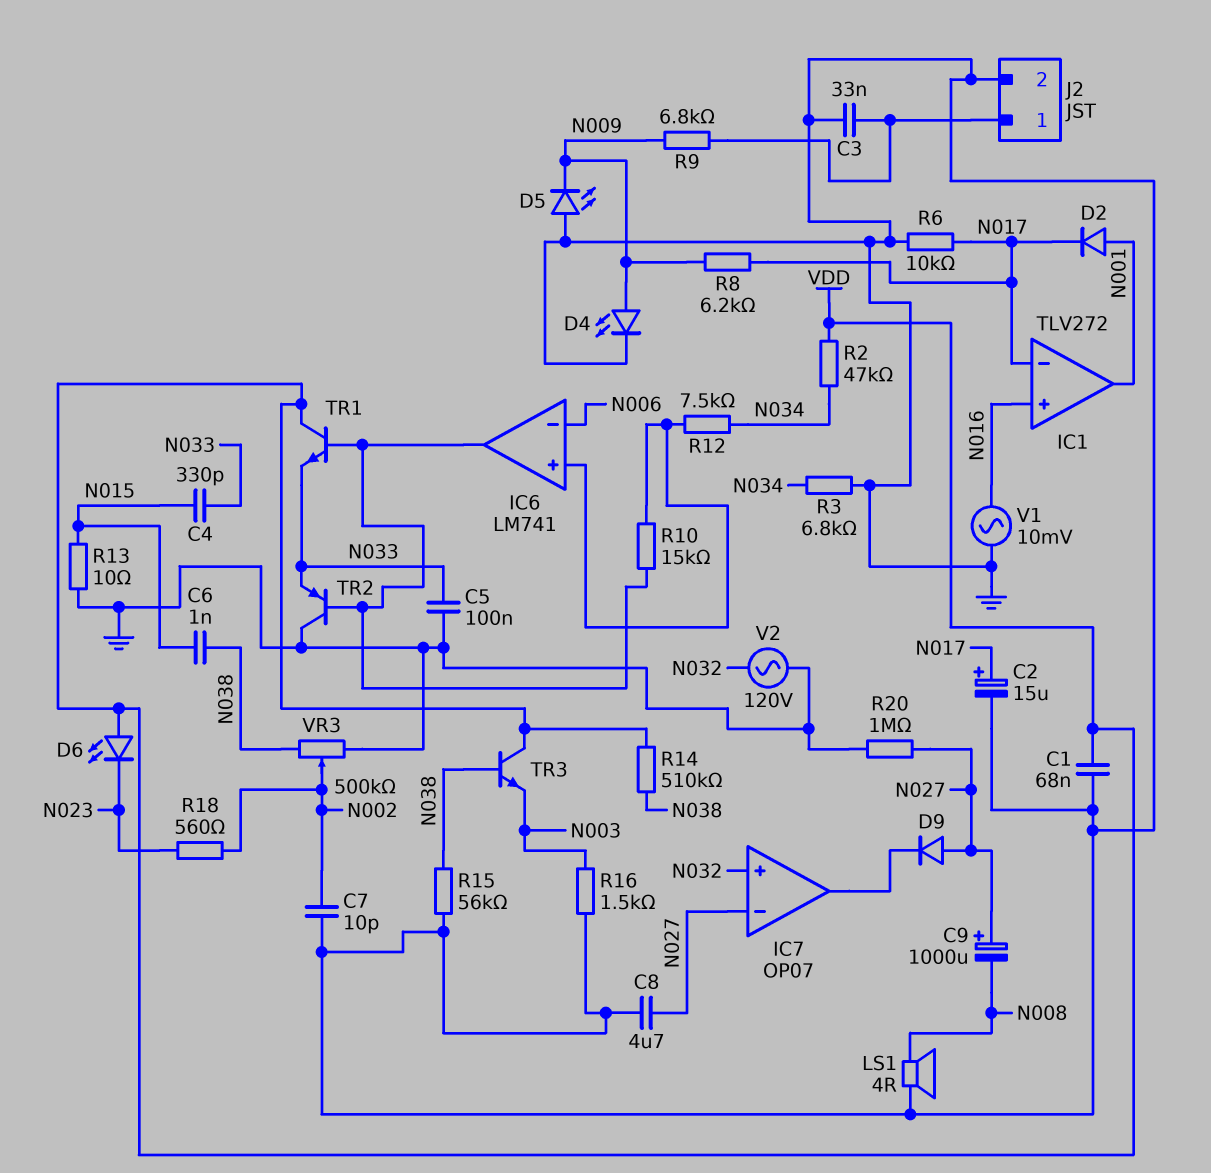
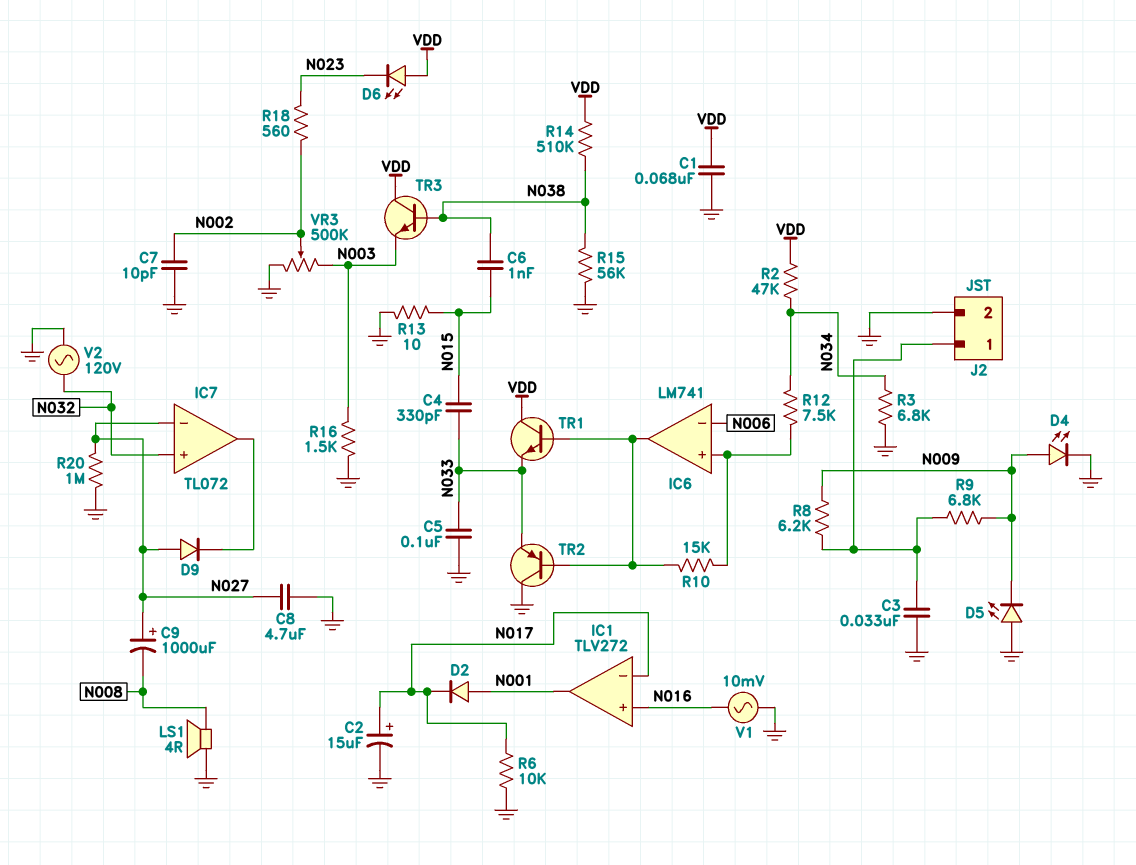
IC7: OP07 -> TL072
R8: 6.2k (N009, N017) -> 6.2k (J2/1, N009)
VR3: 500k (GND, N038, wiper N002) -> 500k (GND, N003, wiper N002)

